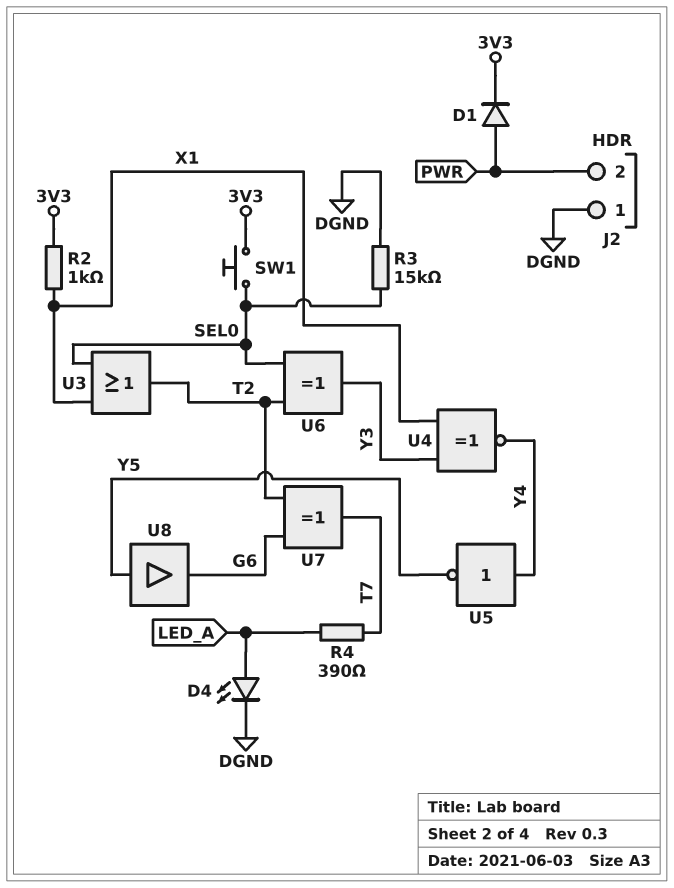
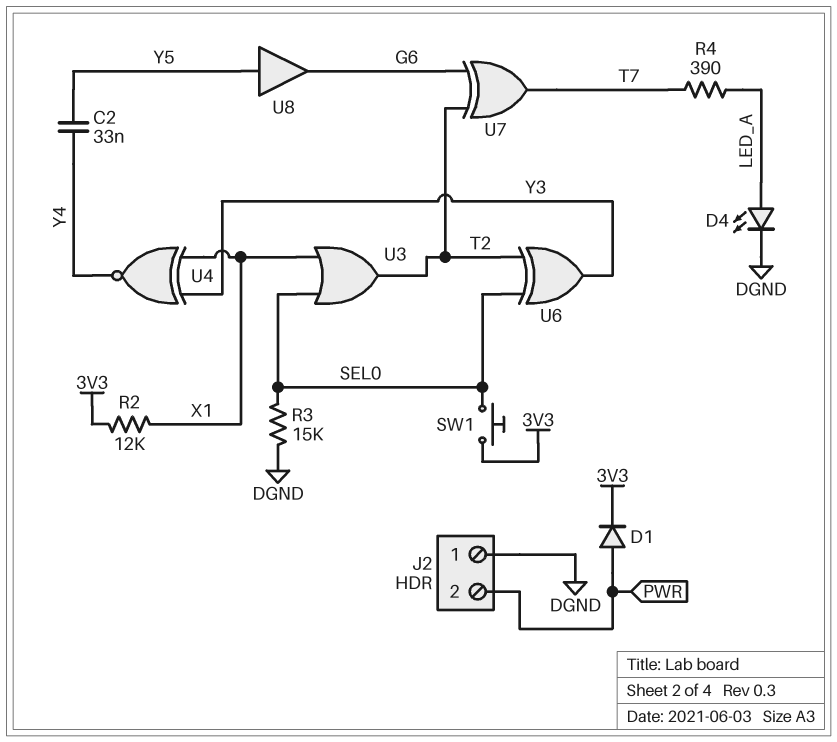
C2: none -> 33nF (Y4, Y5)
R2: 1k (3V3, X1) -> 12k (3V3, X1)
U5: NOT (in Y4, out Y5) -> none

